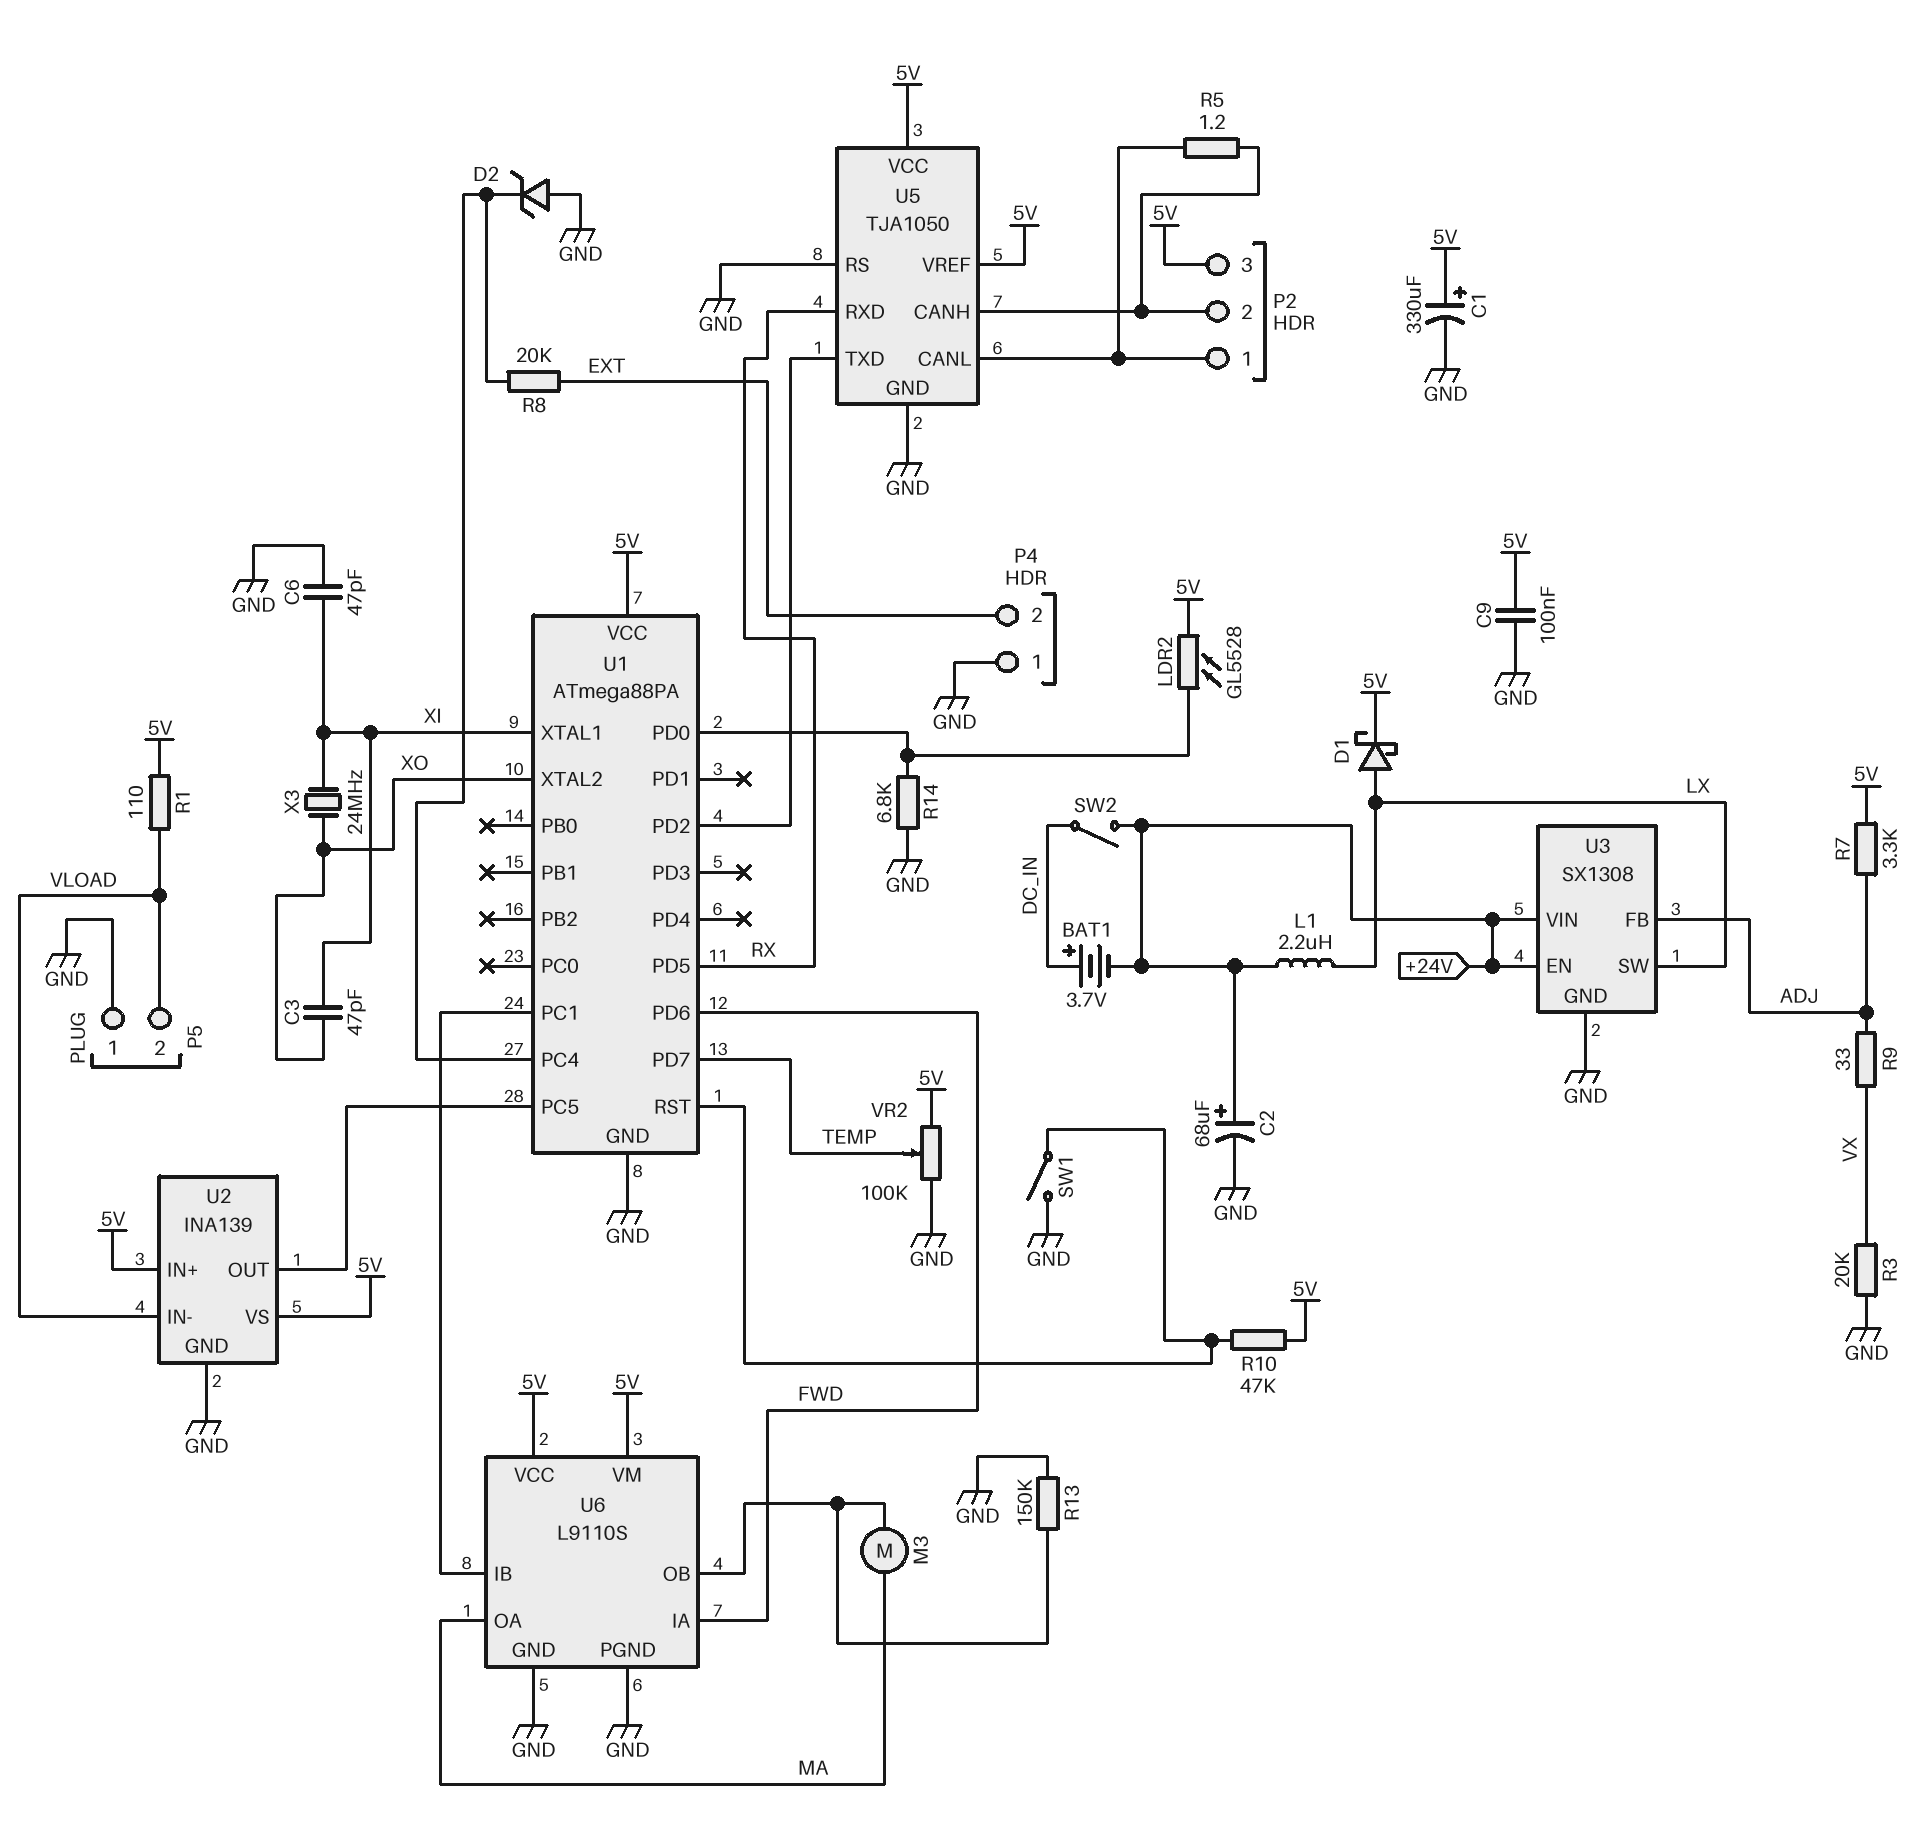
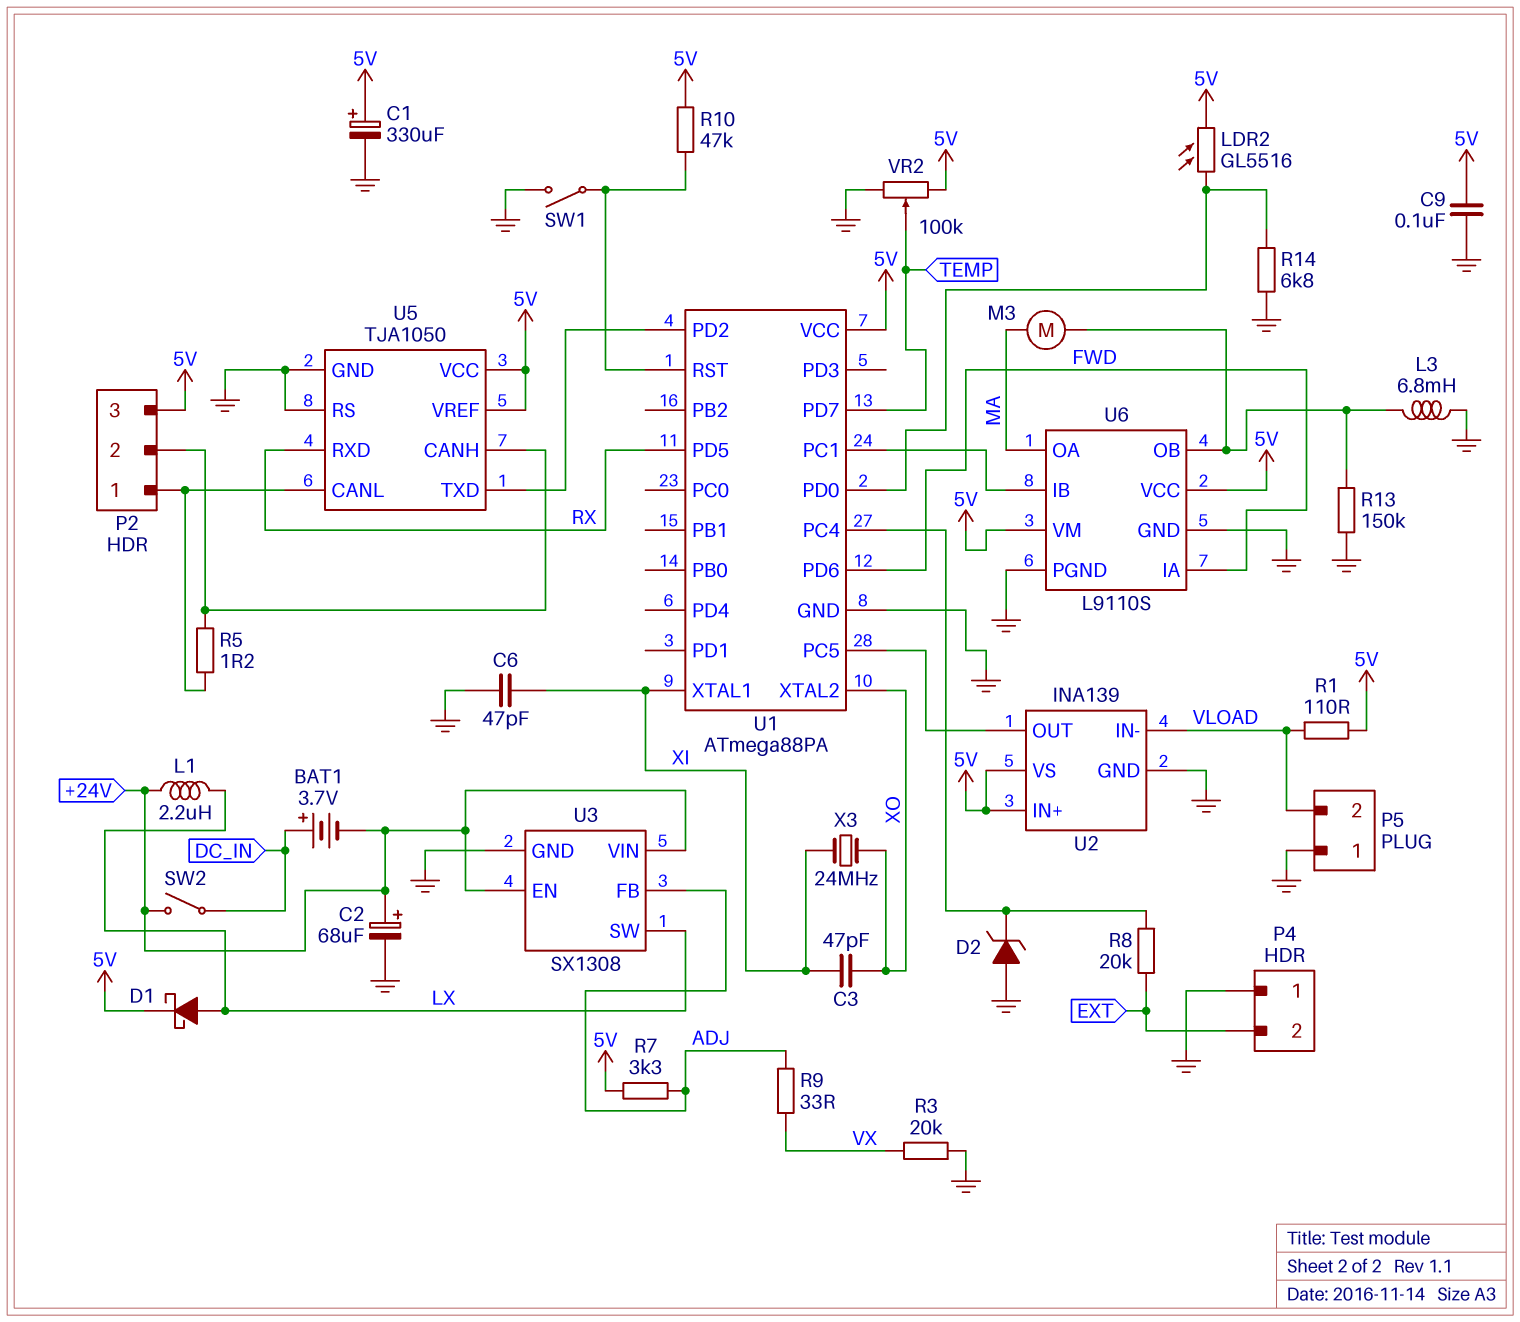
L3: none -> 6.8mH (GND, U6/OB)
LDR2: GL5528 (5V, U1/PD0) -> GL5516 (5V, U1/PD0)

